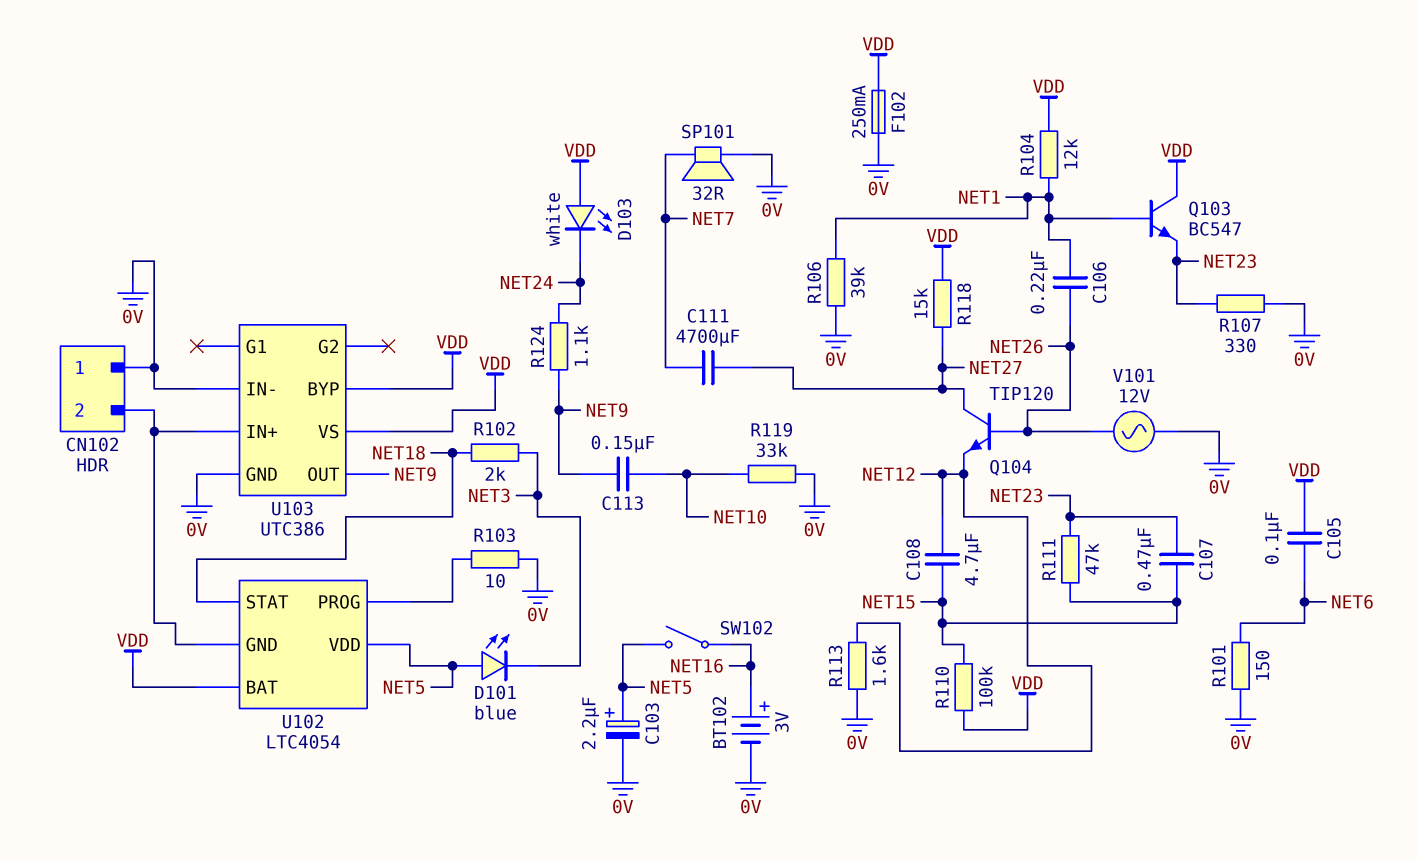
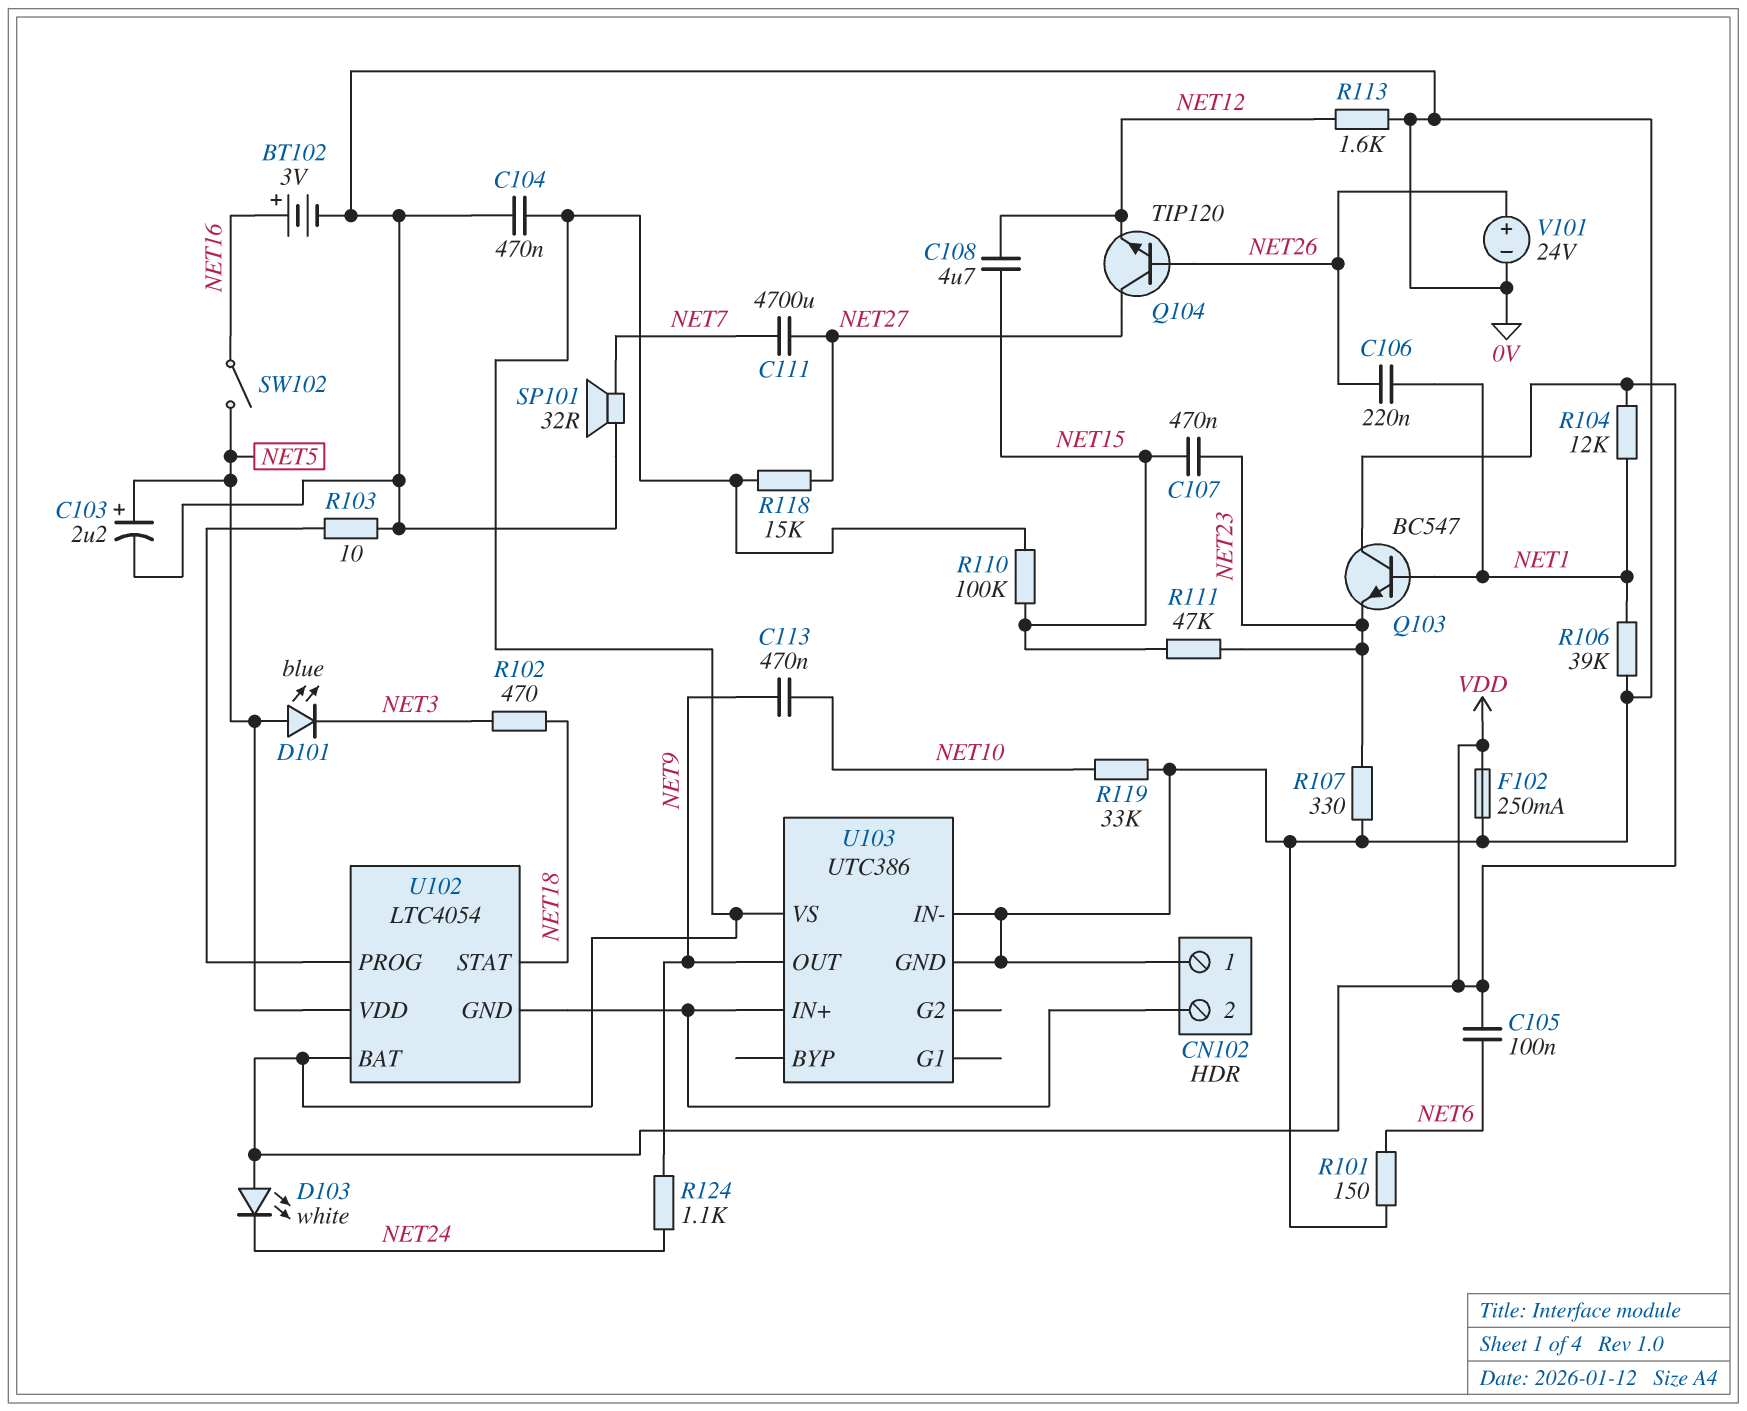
C104: none -> 470nF (0V, VDD)
C113: 150nF (NET9, NET10) -> 470nF (NET9, NET10)
R102: 2k (NET3, NET18) -> 470 (NET3, NET18)
U103 pin BYP: VDD -> none
V101: AC 12V (0V, NET26) -> 24V (plus NET26, minus 0V)

